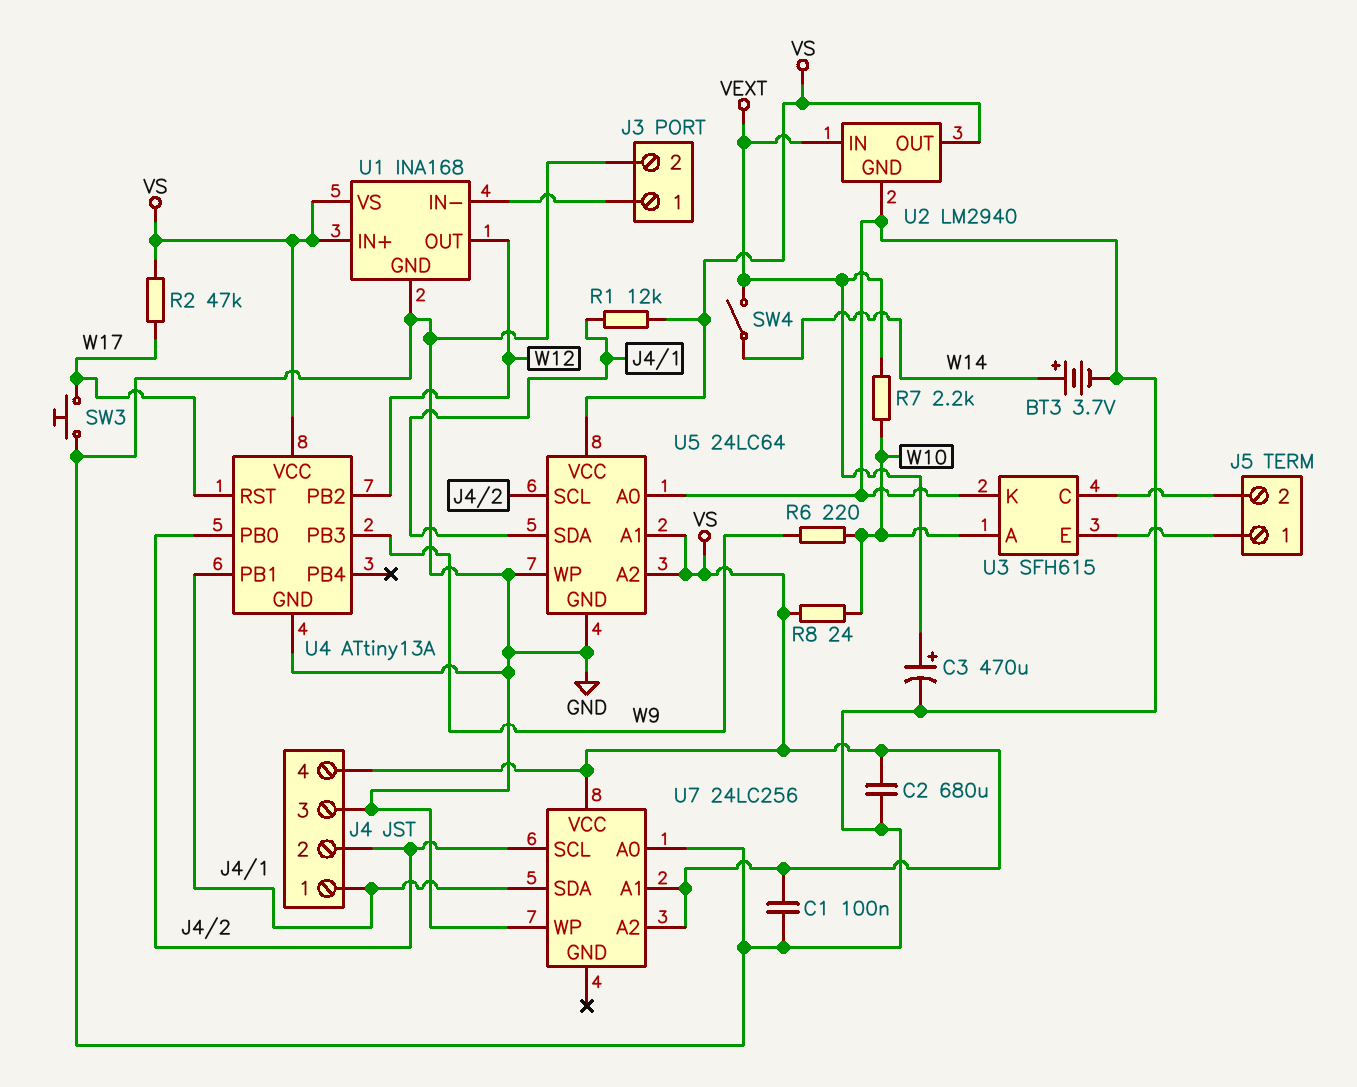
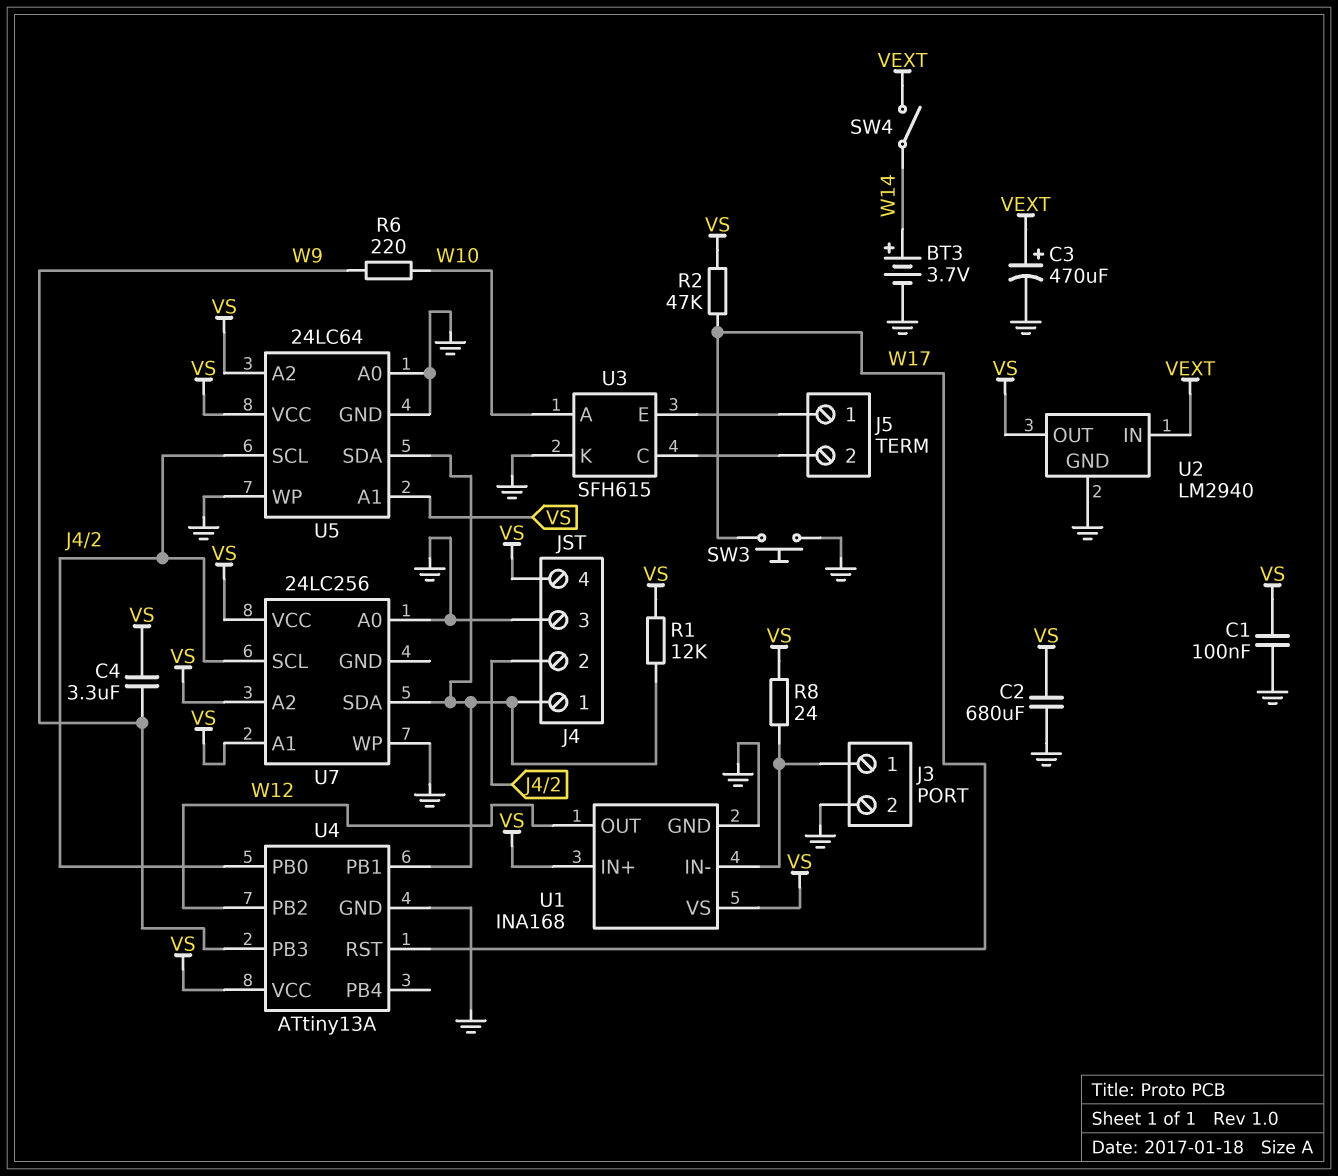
C4: none -> 3.3uF (VS, W9)
R7: 2.2k (VEXT, W10) -> none
R8: 24 (VS, W10) -> 24 (J3/1, VS)

